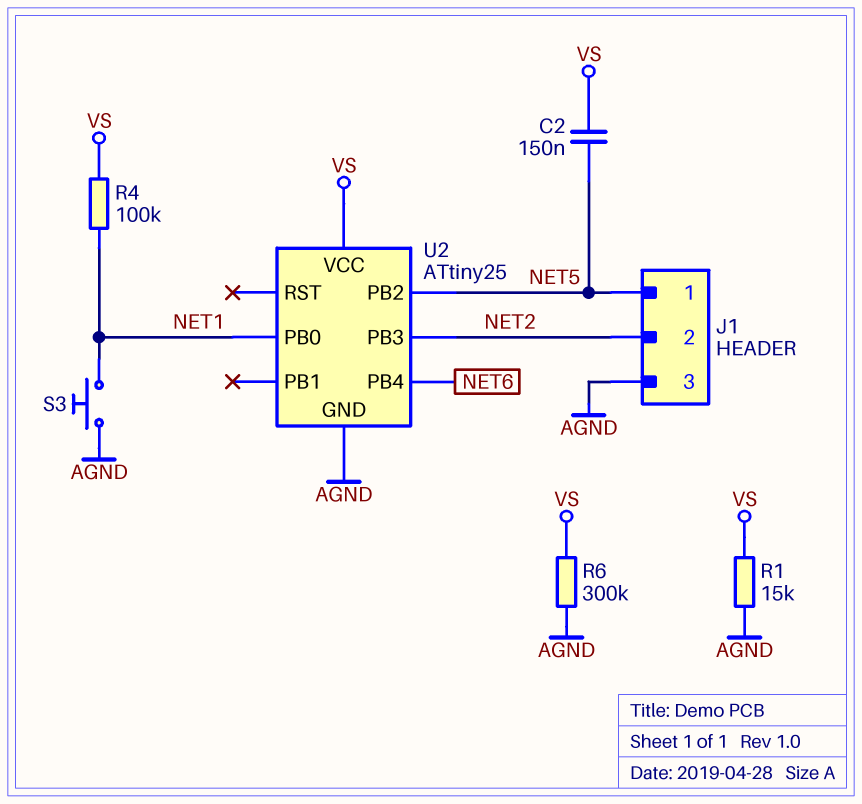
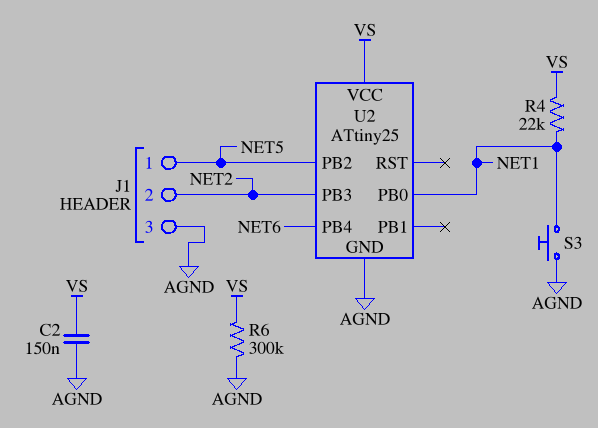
C2: 150nF (NET5, VS) -> 150nF (AGND, VS)
R1: 15k (AGND, VS) -> none
R4: 100k (NET1, VS) -> 22k (NET1, VS)

